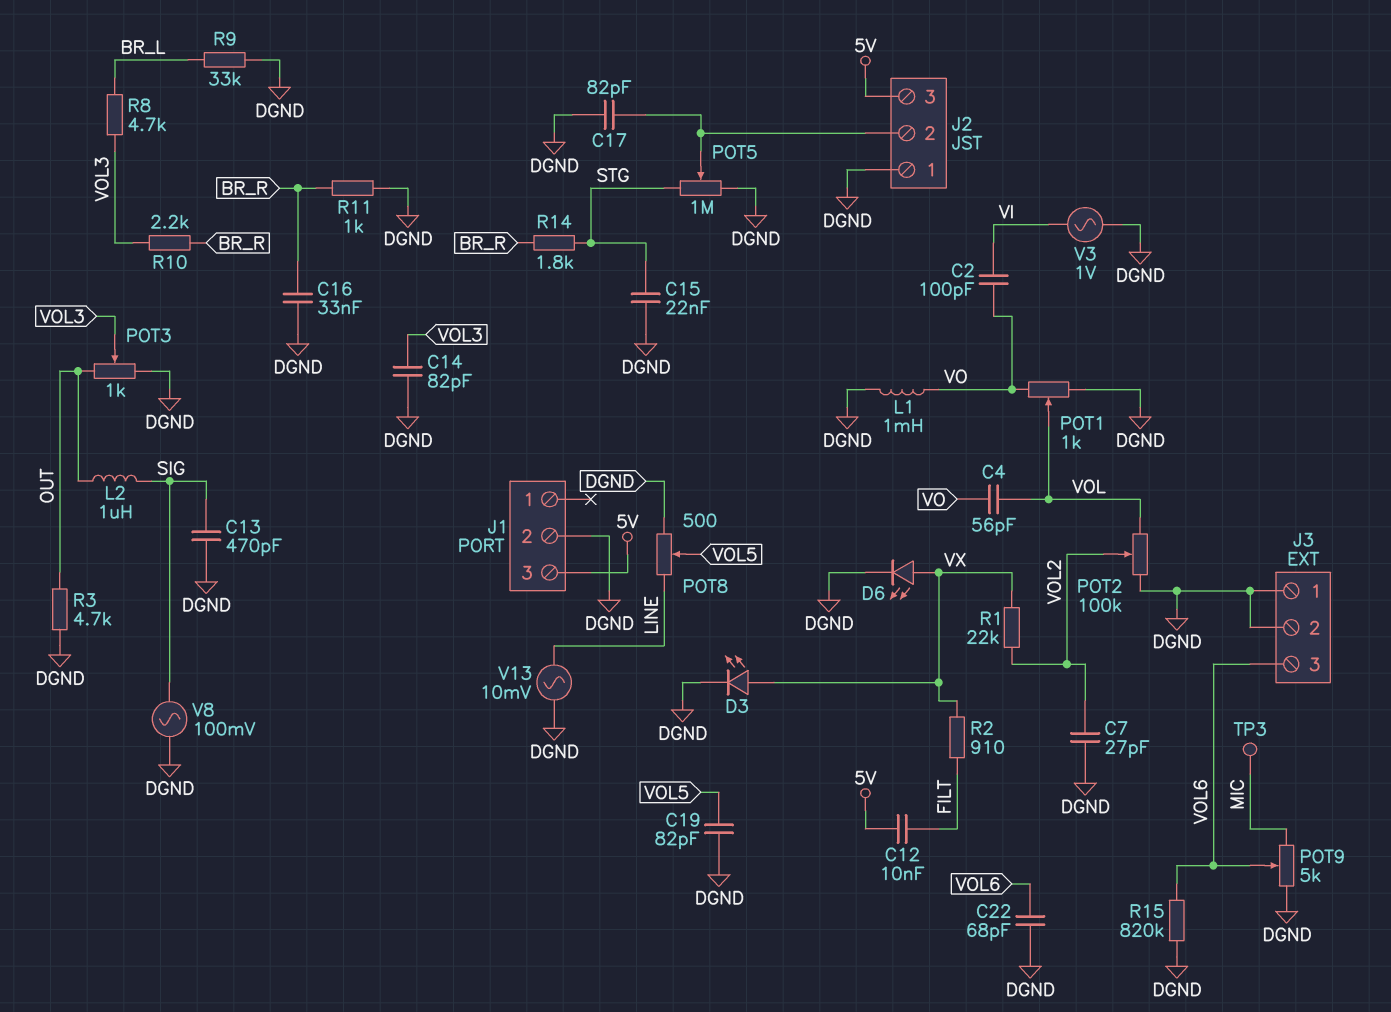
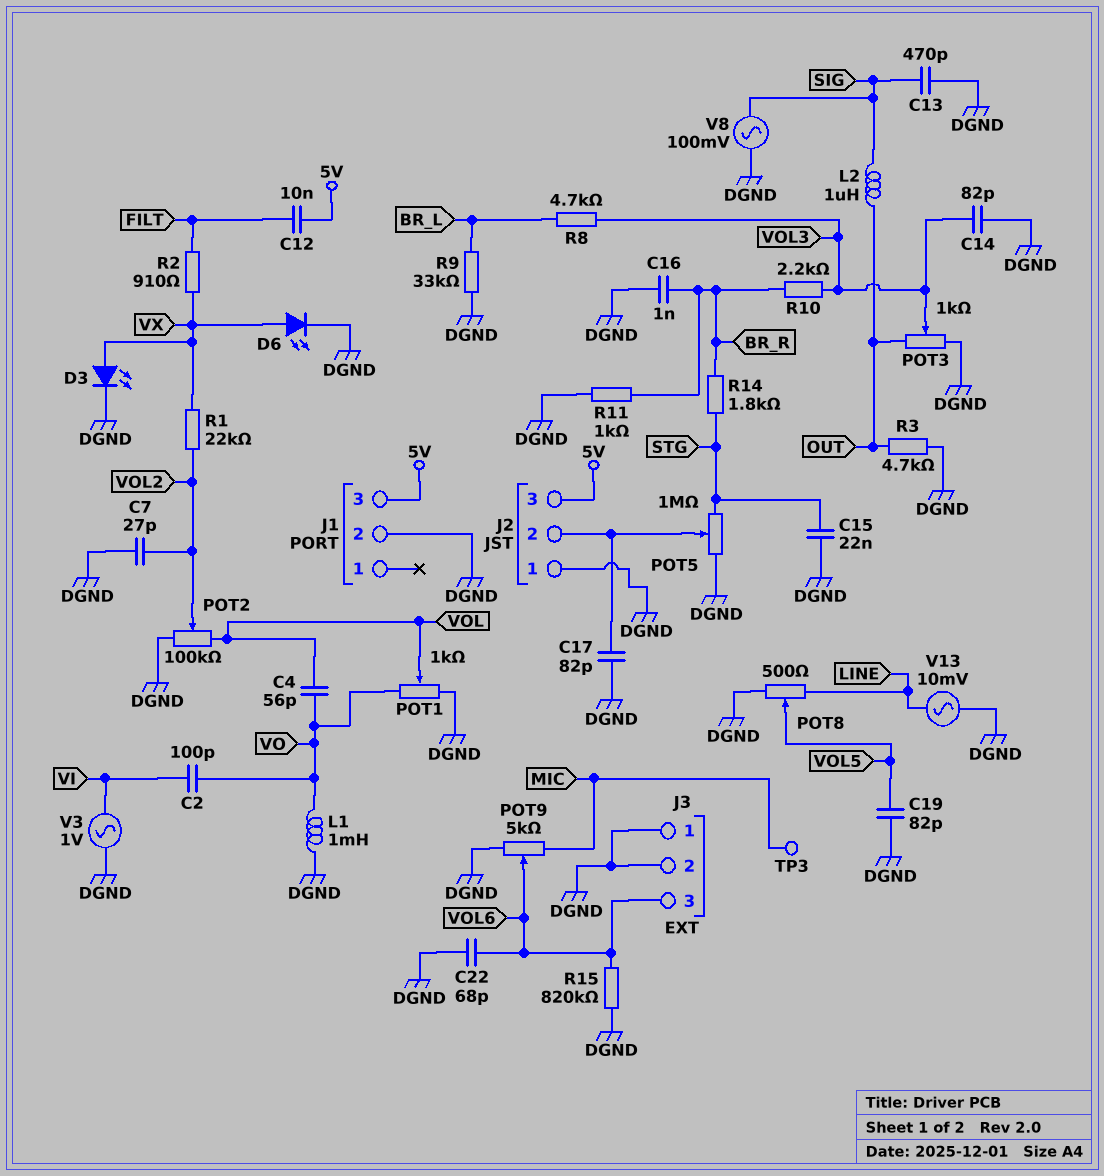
C16: 33nF (BR_R, DGND) -> 1nF (BR_R, DGND)

